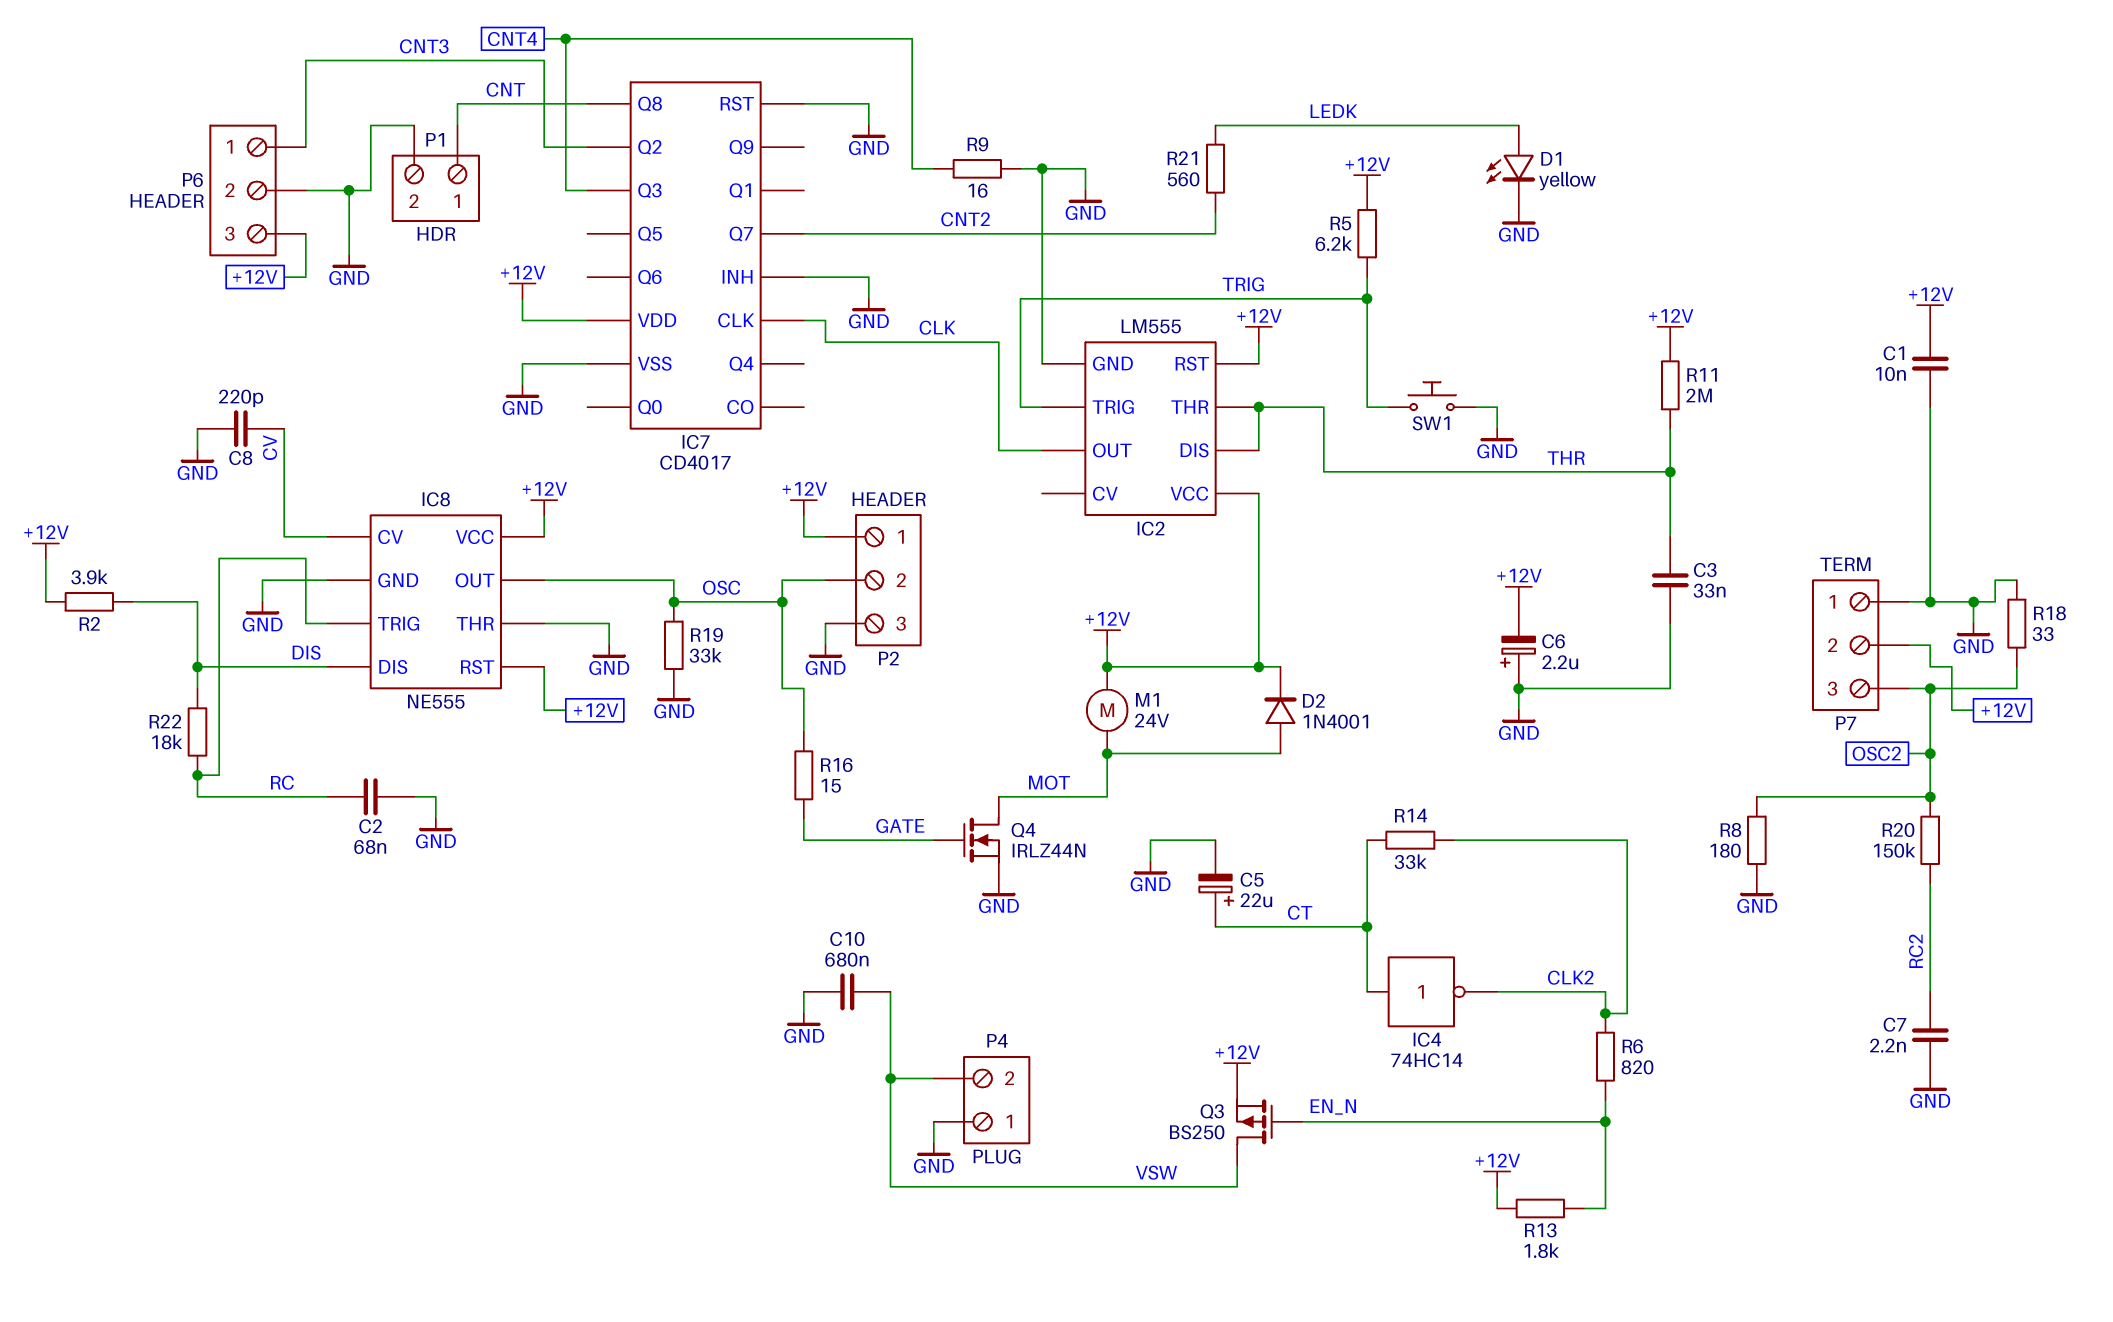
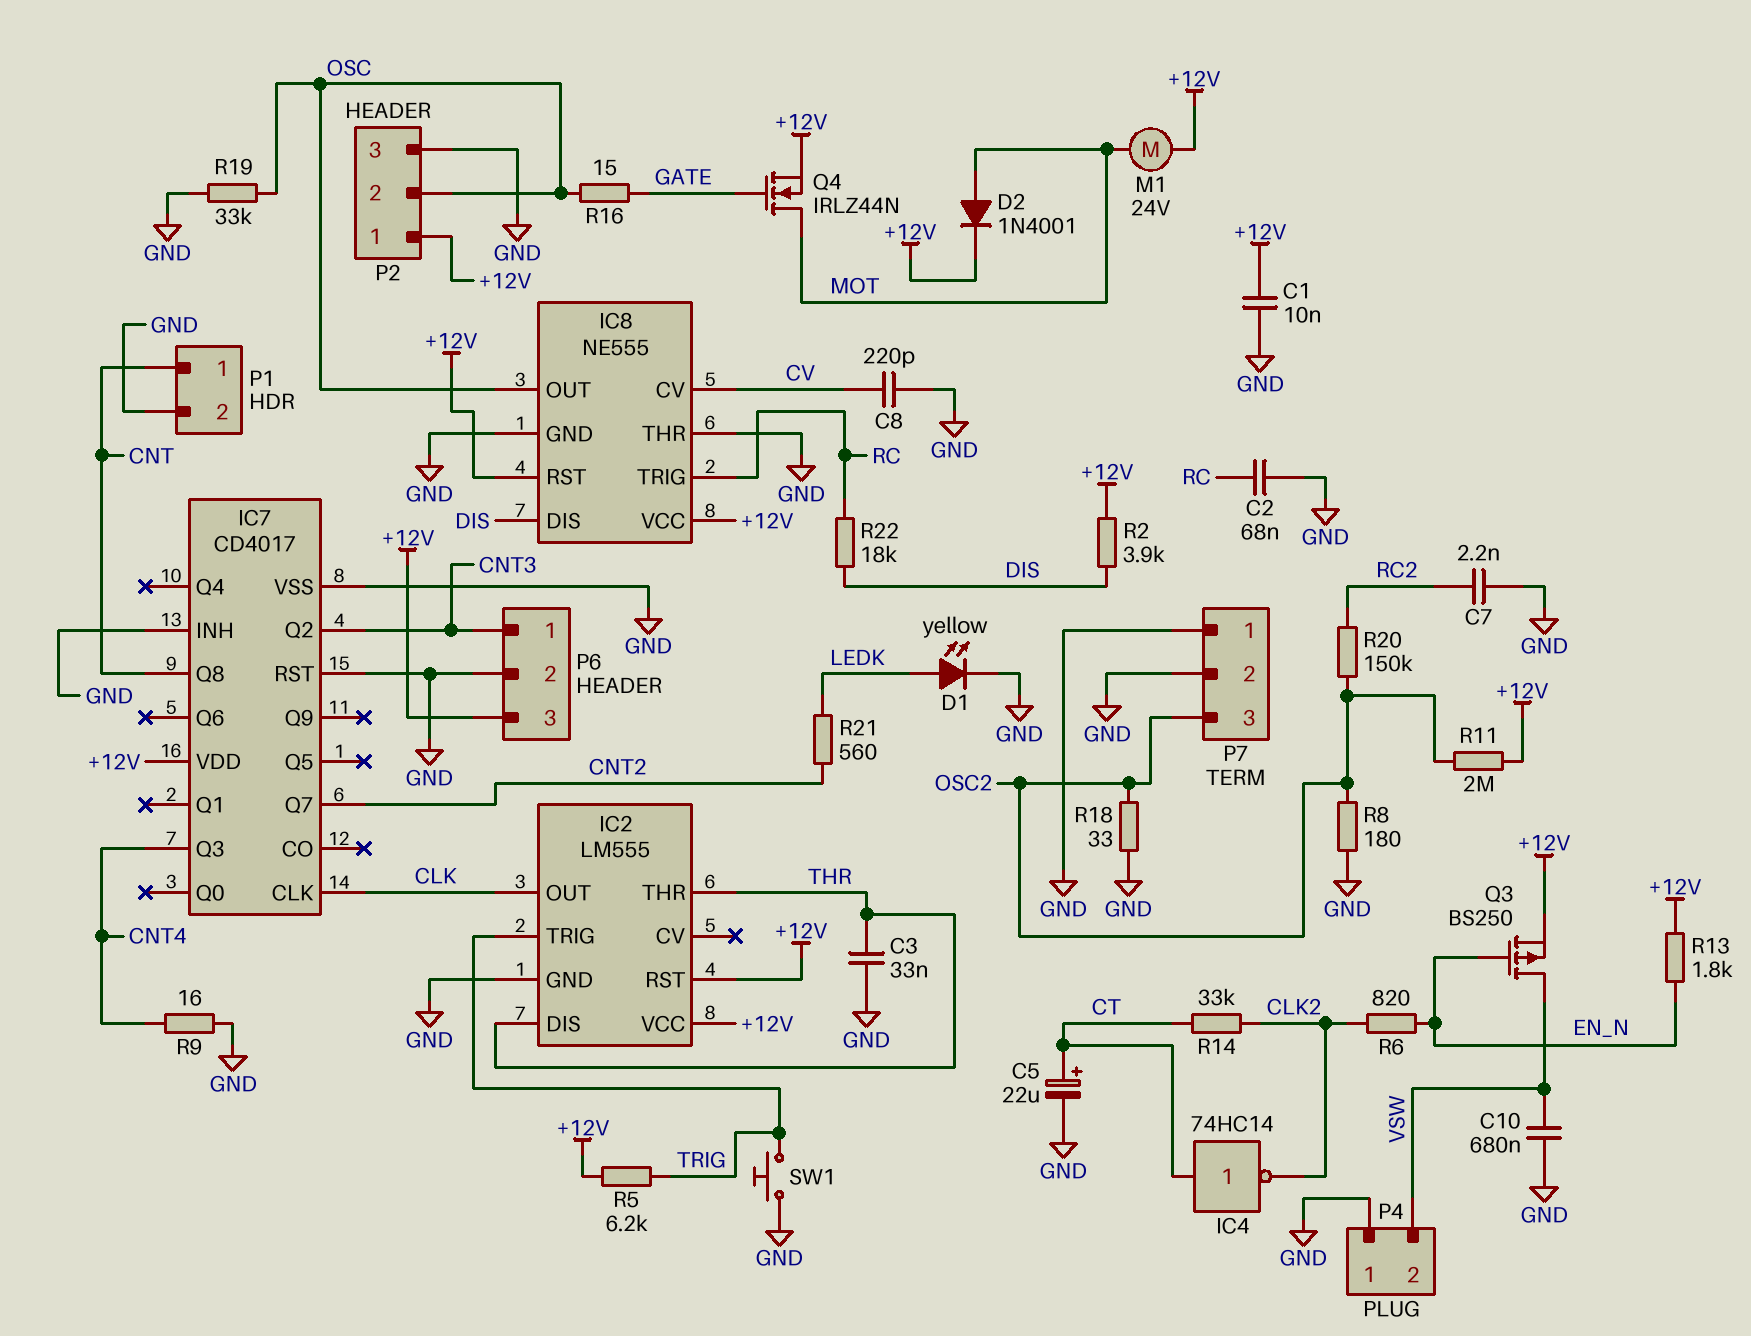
C6: 2.2uF (plus GND, minus +12V) -> none
P7 pin 2: +12V -> GND
Q4: NMOS IRLZ44N (G GATE, D MOT, S GND) -> NMOS IRLZ44N (G GATE, D MOT, S +12V)
R11: 2M (+12V, THR) -> 2M (+12V, OSC2)

